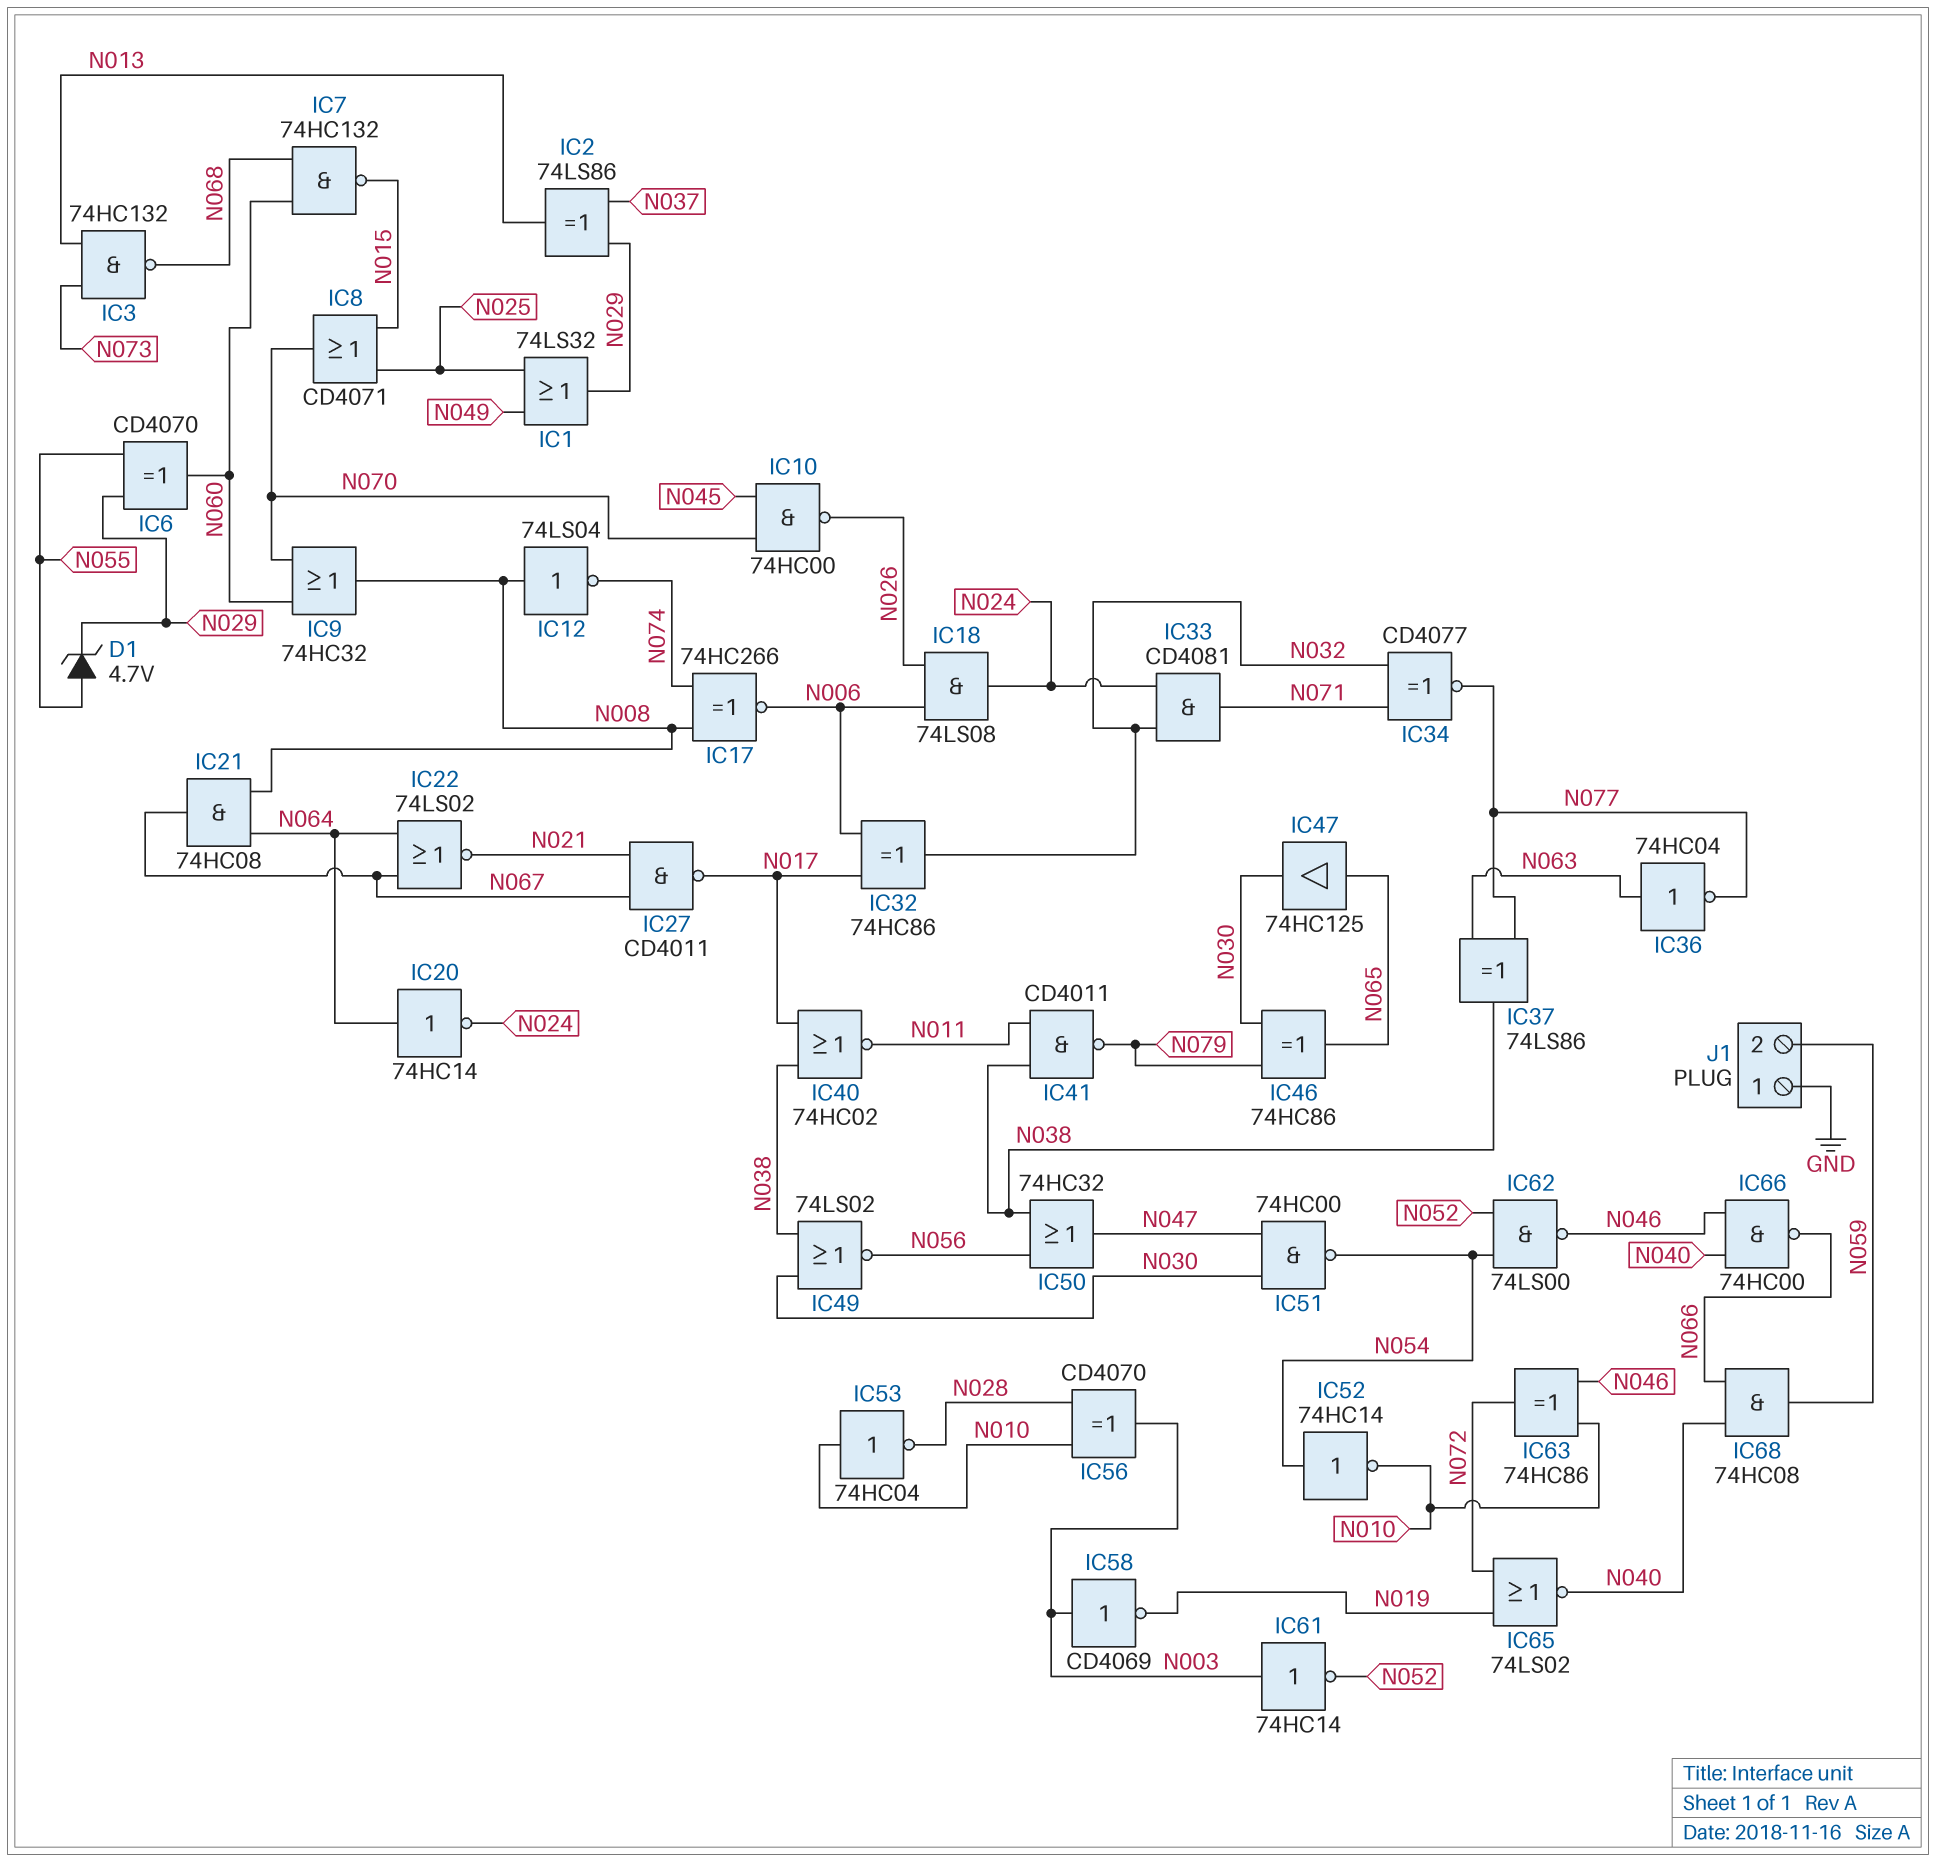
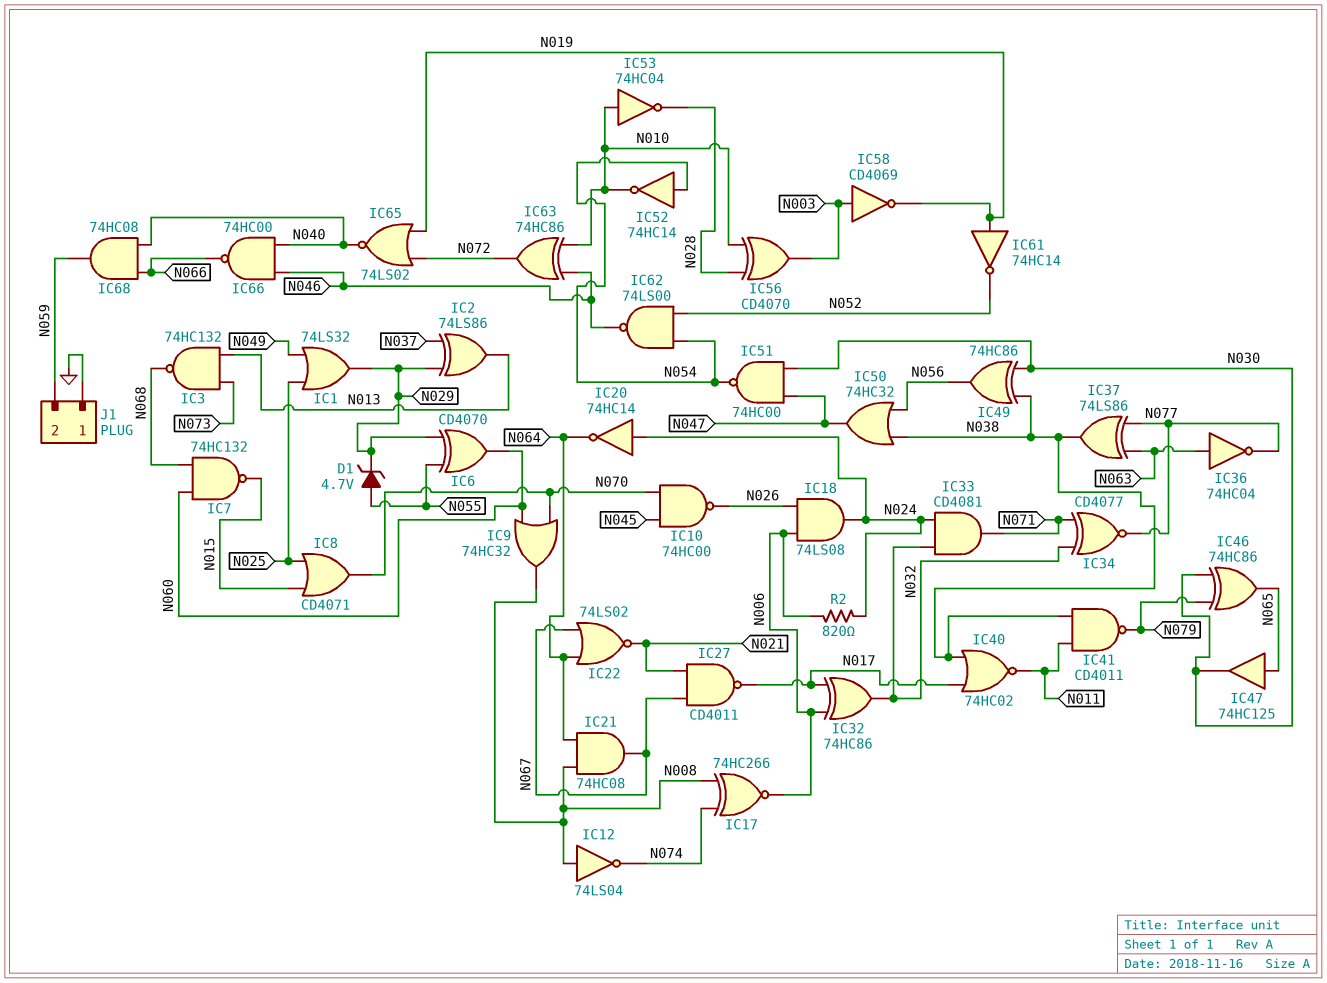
IC20: NOT 74HC14 (in N064, out N024) -> NOT 74HC14 (in N024, out N064)
IC49: NOR 74LS02 (in N030, in N038, out N056) -> XOR 74HC86 (in N030, in N038, out N056)
IC61: NOT 74HC14 (in N003, out N052) -> NOT 74HC14 (in N019, out N052)
R2: none -> 820 (N006, N024)

